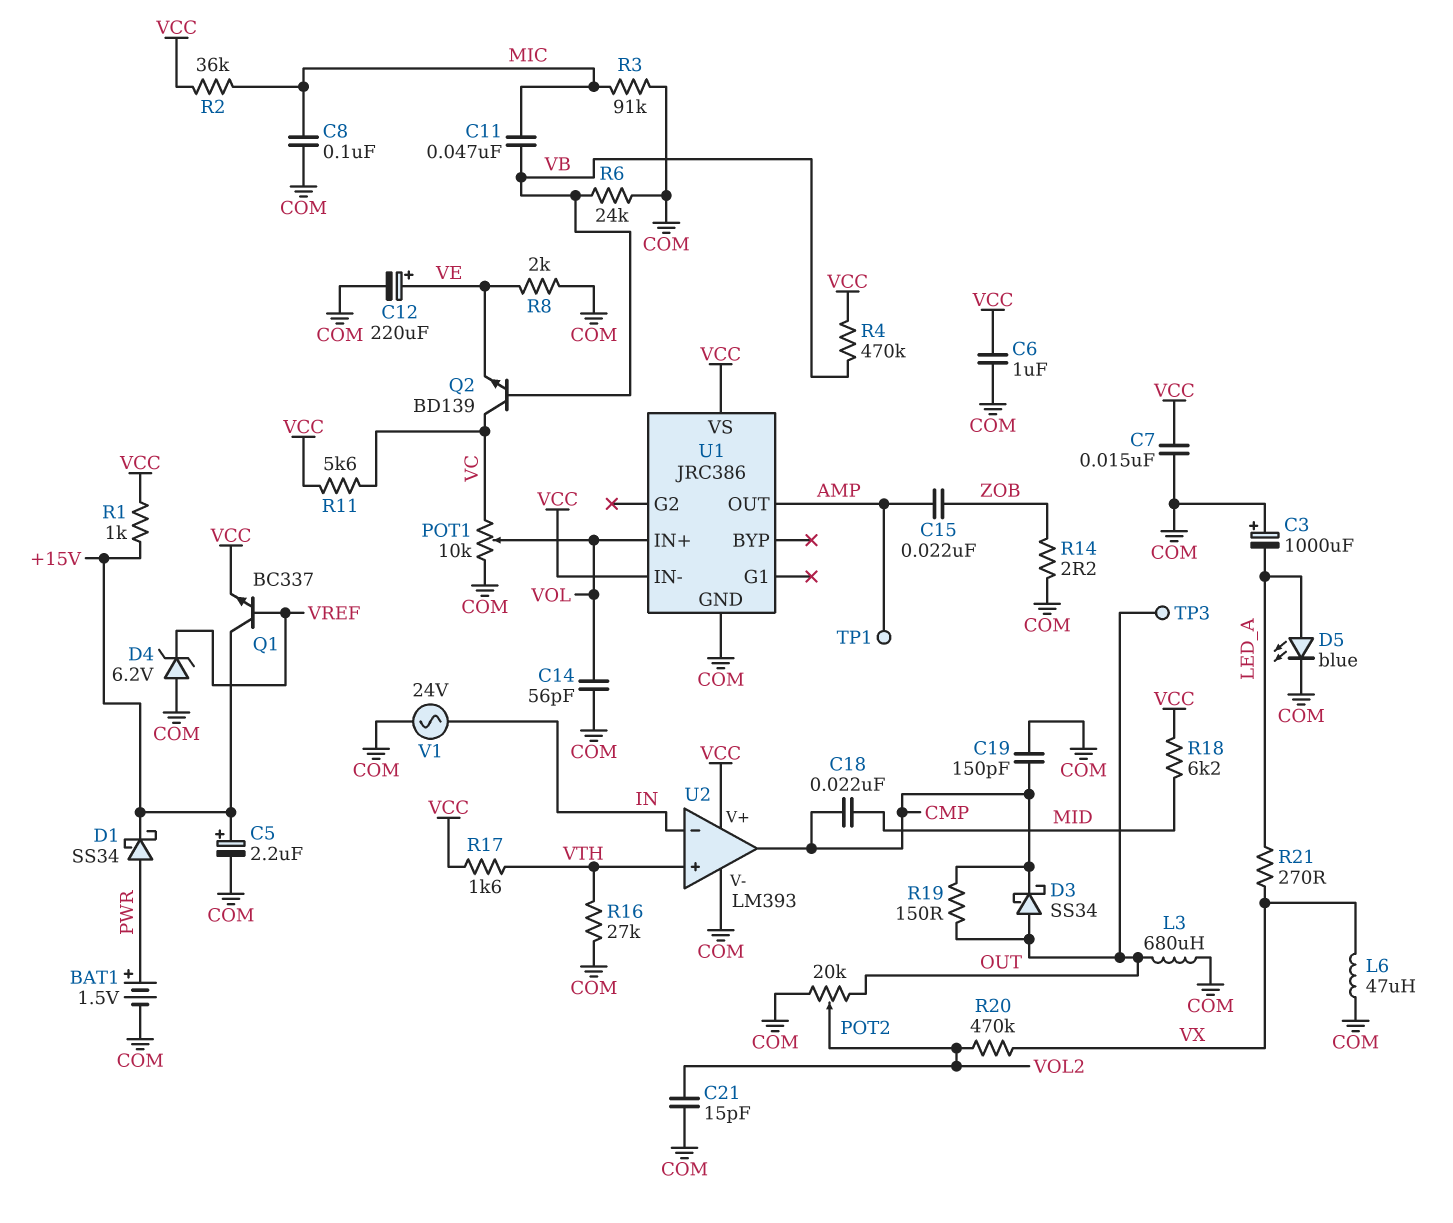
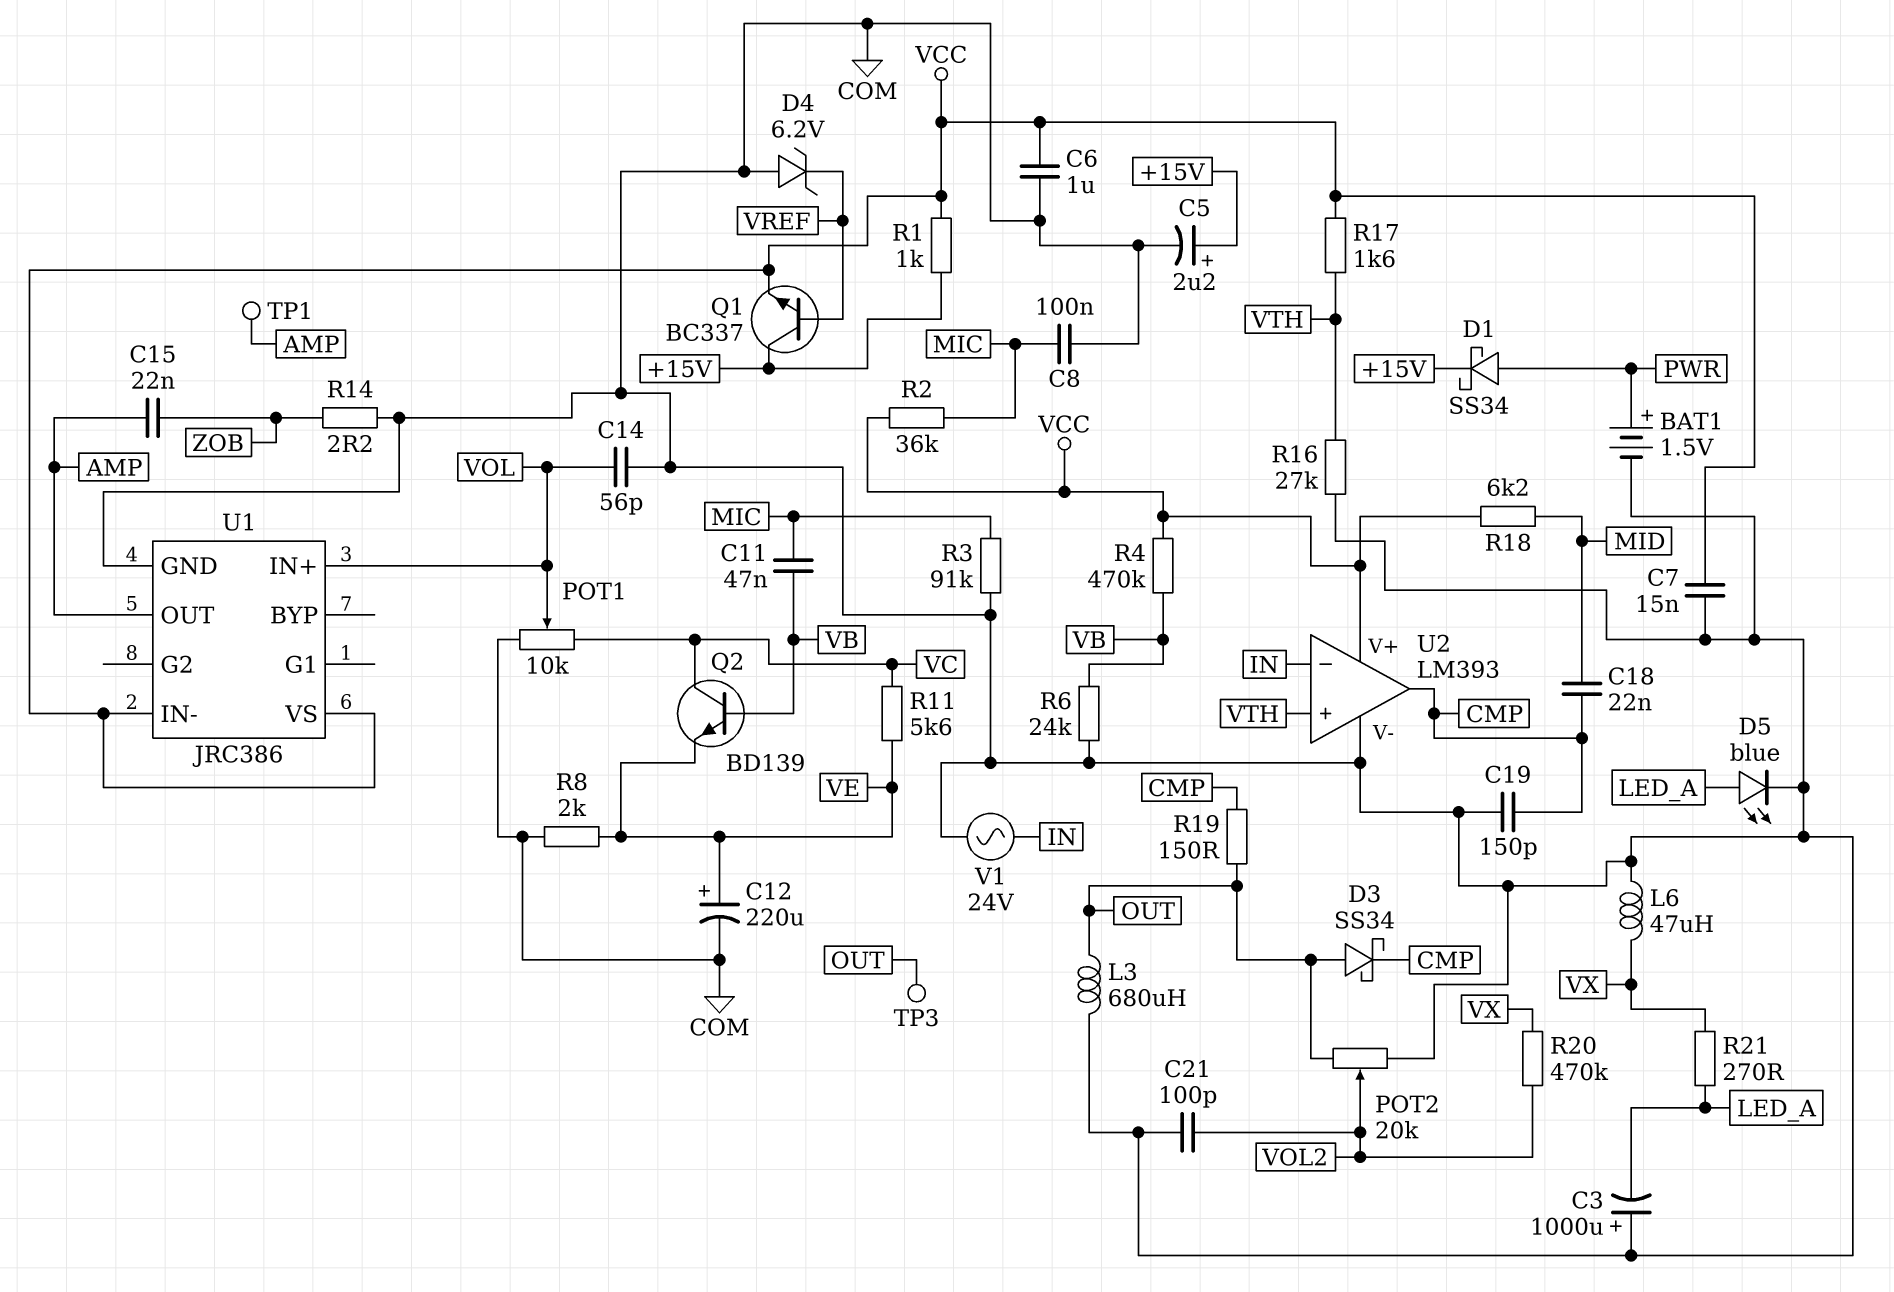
C21: 15pF (COM, VOL2) -> 100pF (COM, VOL2)
R11: 5.6k (VC, VCC) -> 5.6k (VC, VE)

